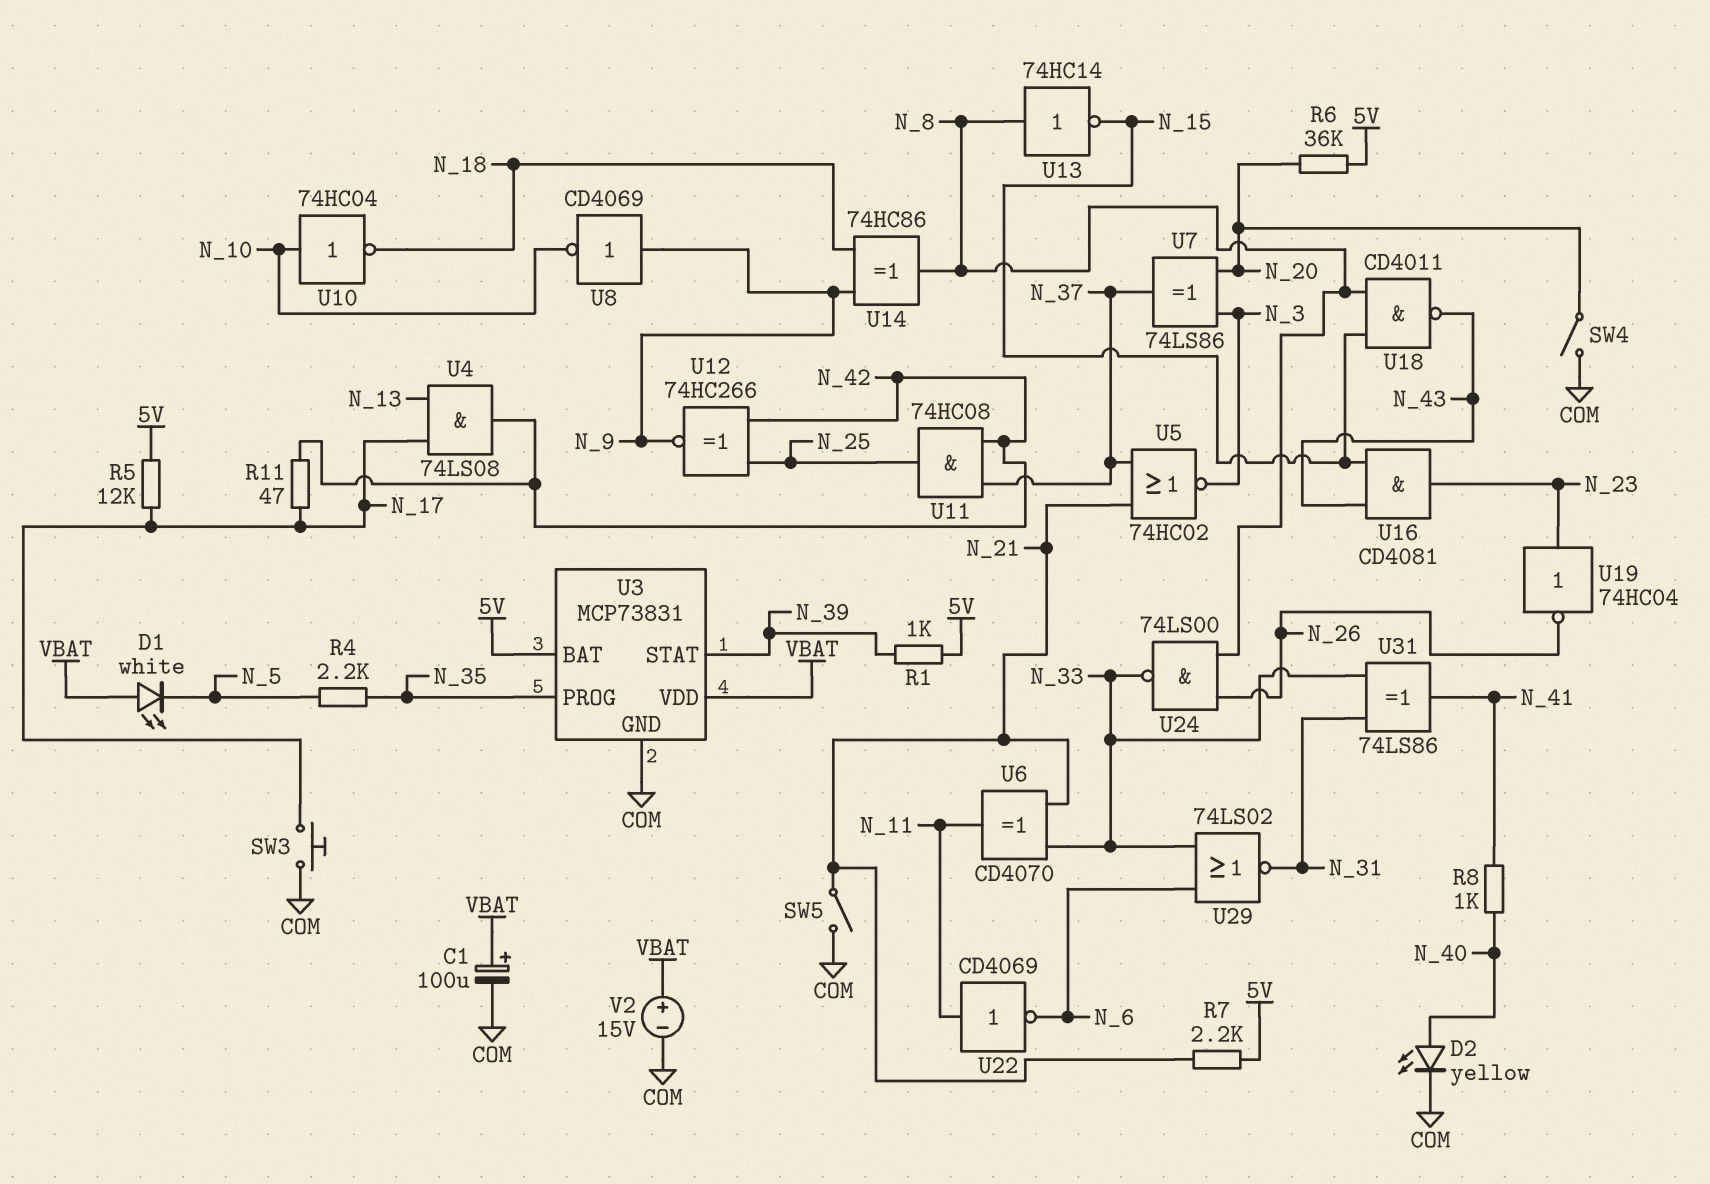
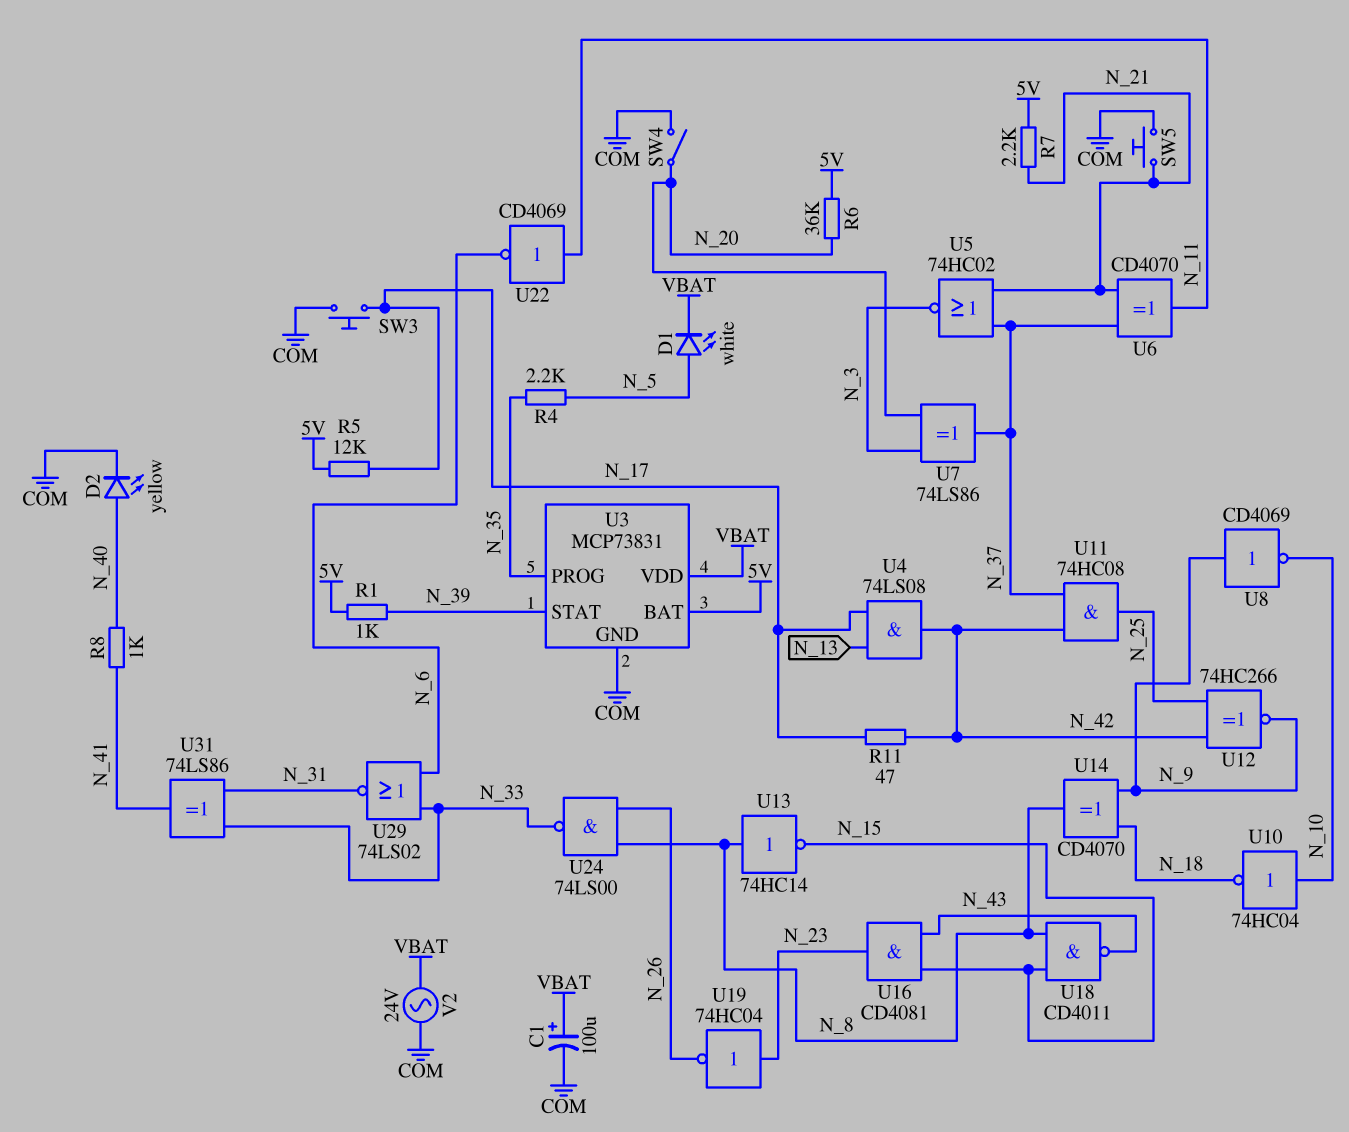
D1: LED white (A VBAT, K N_5) -> LED white (A N_5, K VBAT)
SW5: switch (COM, N_21) -> button (COM, N_21)
U6: XOR CD4070 (in N_21, in N_33, out N_11) -> XOR CD4070 (in N_21, in N_37, out N_11)
U14: XOR 74HC86 (in N_9, in N_18, out N_8) -> XOR CD4070 (in N_9, in N_18, out N_8)
V2: 15V (plus VBAT, minus COM) -> AC 24V (COM, VBAT)

